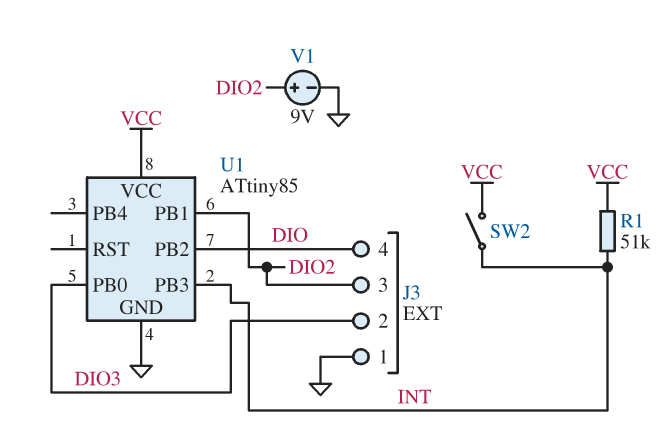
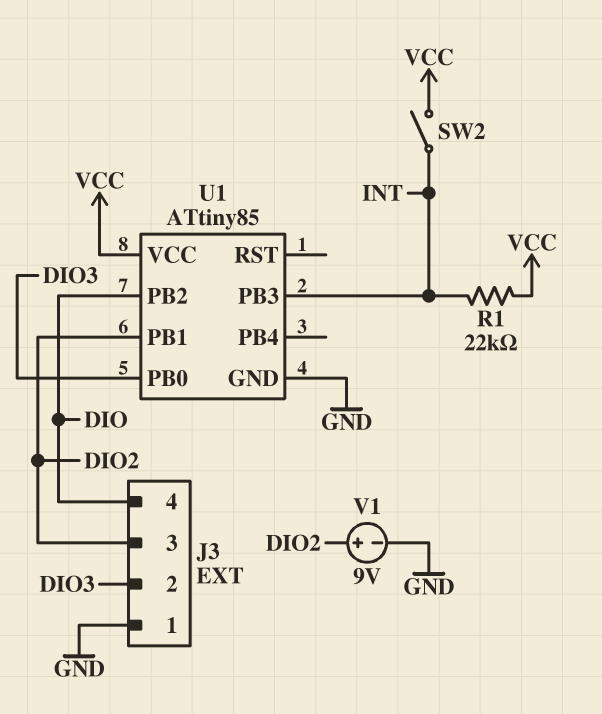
R1: 51k (INT, VCC) -> 22k (INT, VCC)

